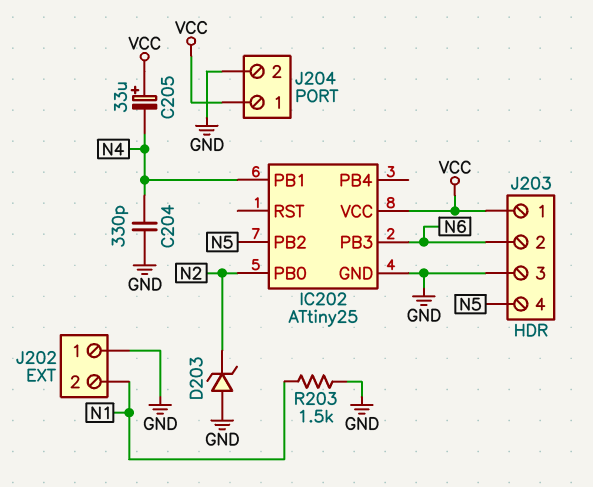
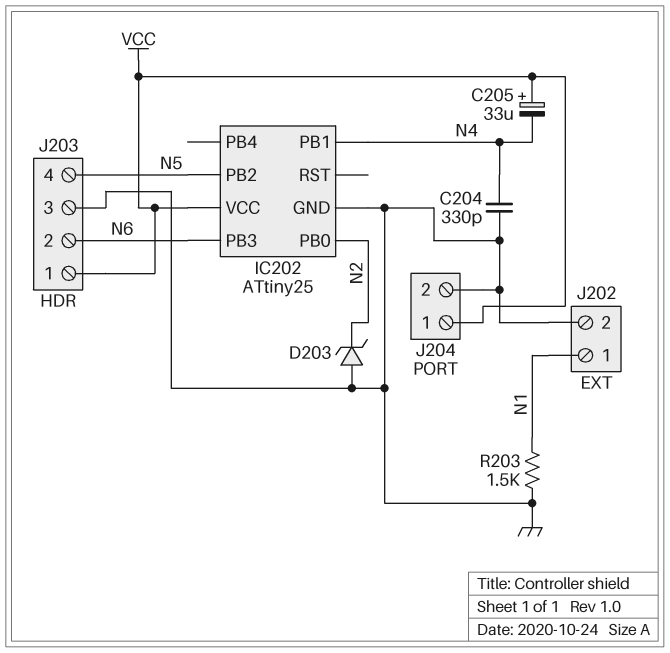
J202 pin 1: GND -> N1
J202 pin 2: N1 -> GND

